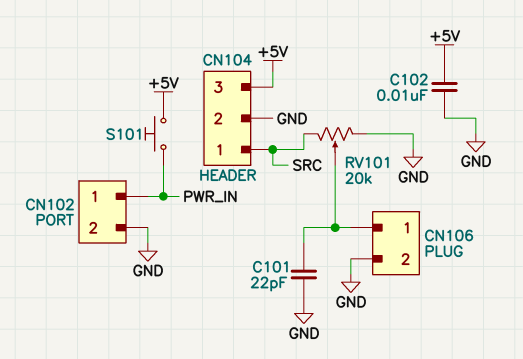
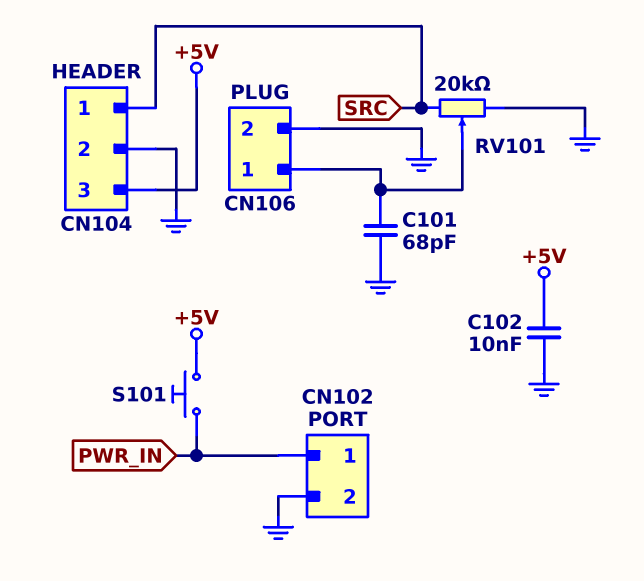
C101: 22pF (CN106/1, GND) -> 68pF (CN106/1, GND)

